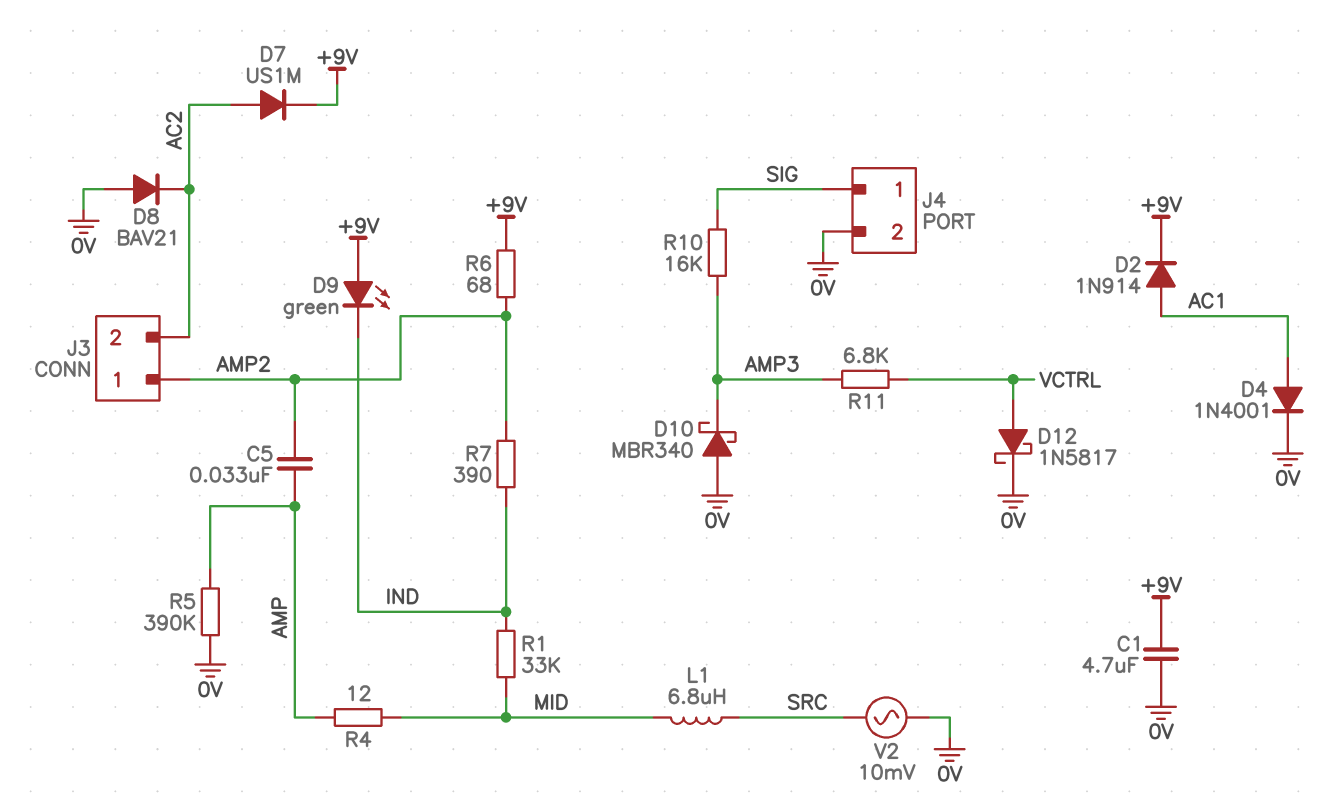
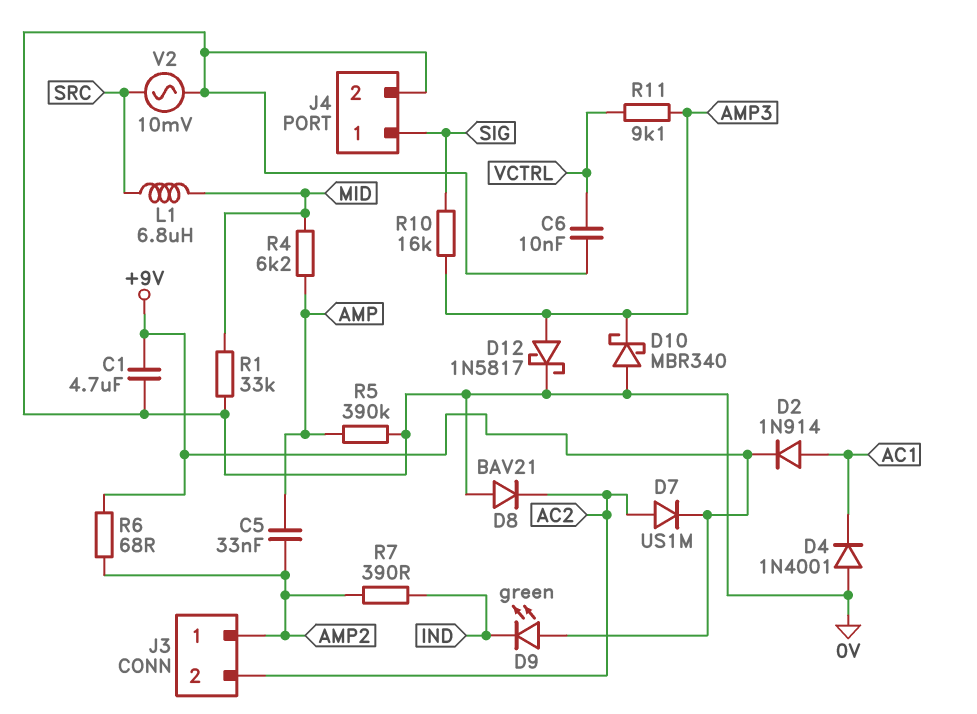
C6: none -> 10nF (0V, VCTRL)
D4: diode 1N4001 (A AC1, K 0V) -> diode 1N4001 (A 0V, K AC1)
D12: schottky 1N5817 (A VCTRL, K 0V) -> schottky 1N5817 (A AMP3, K 0V)
R1: 33k (IND, MID) -> 33k (0V, MID)
R4: 12 (AMP, MID) -> 6.2k (AMP, MID)
R11: 6.8k (AMP3, VCTRL) -> 9.1k (AMP3, VCTRL)

